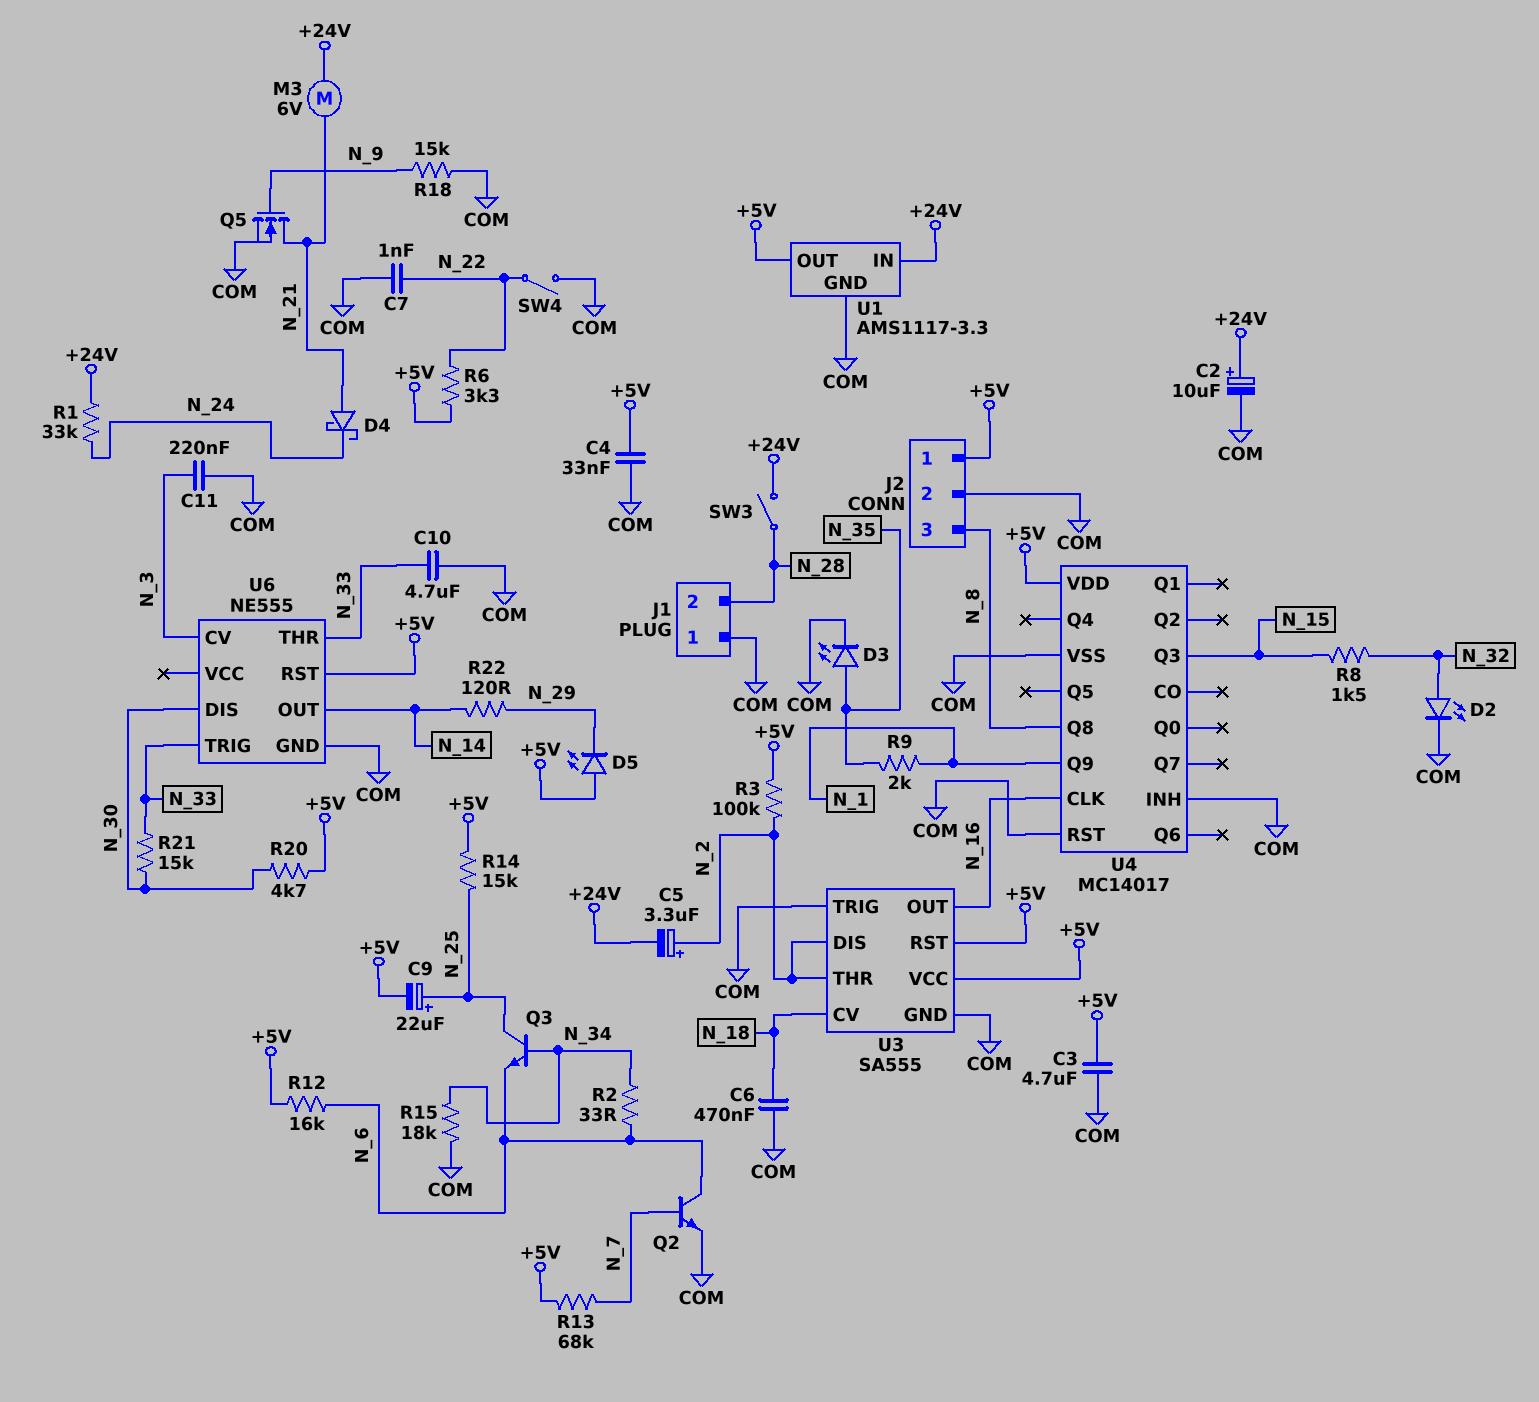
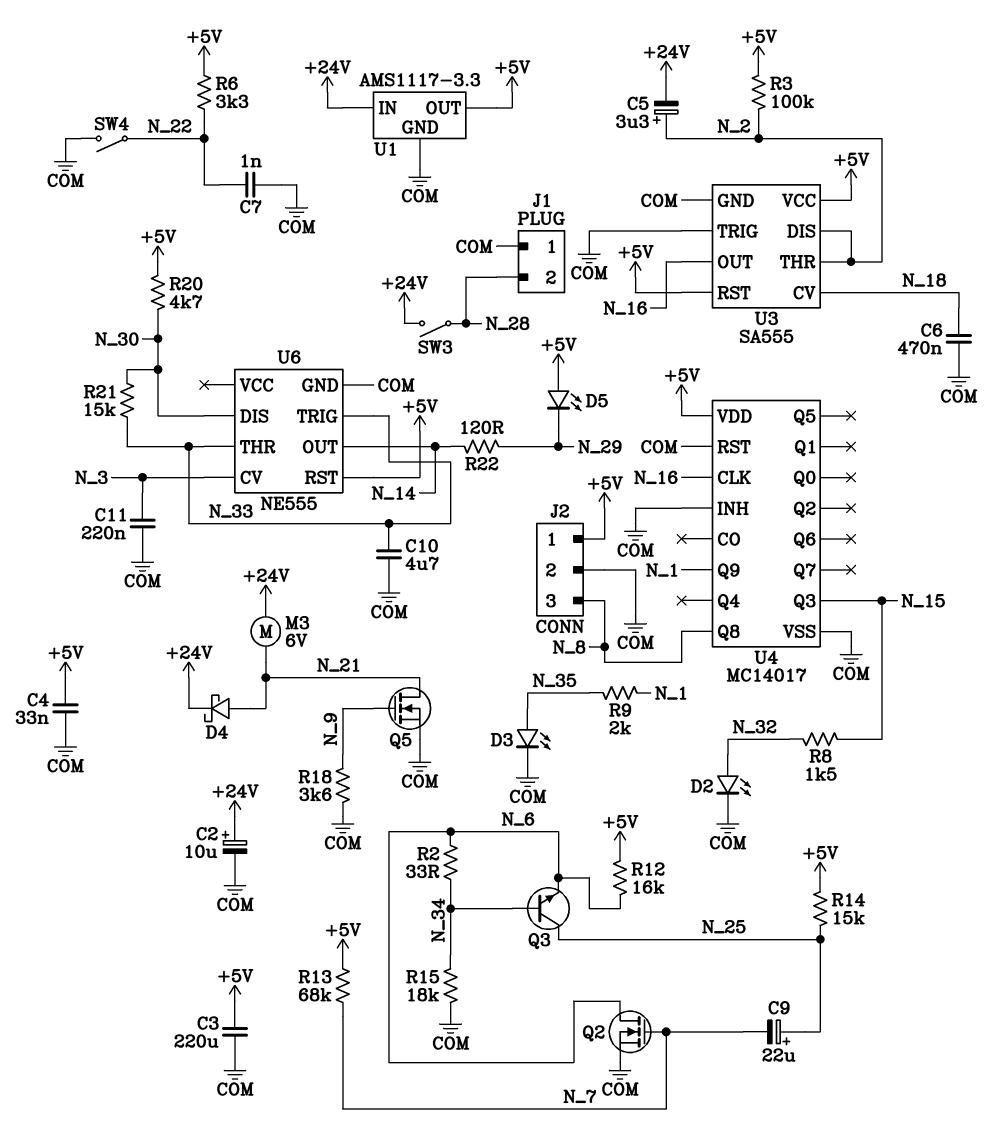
C3: 4.7uF (+5V, COM) -> 220uF (+5V, COM)
C9: 22uF (plus N_25, minus +5V) -> 22uF (plus N_25, minus N_7)
D4: schottky (A N_21, K N_24) -> schottky (A N_21, K +24V)
Q2: NPN (B N_7, C N_6, E COM) -> NMOS (G N_7, D N_6, S COM)
R1: 33k (+24V, N_24) -> none
R18: 15k (COM, N_9) -> 3.6k (COM, N_9)

